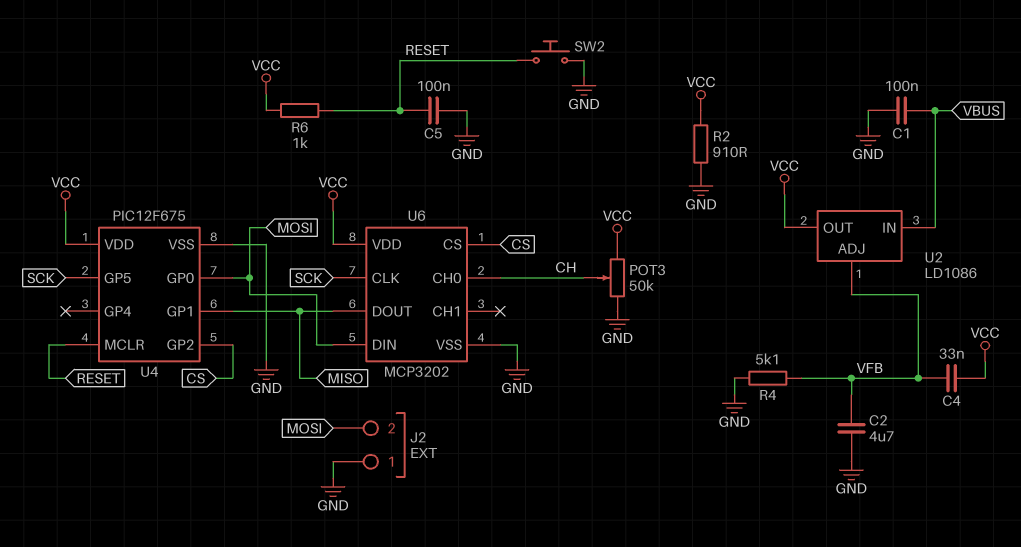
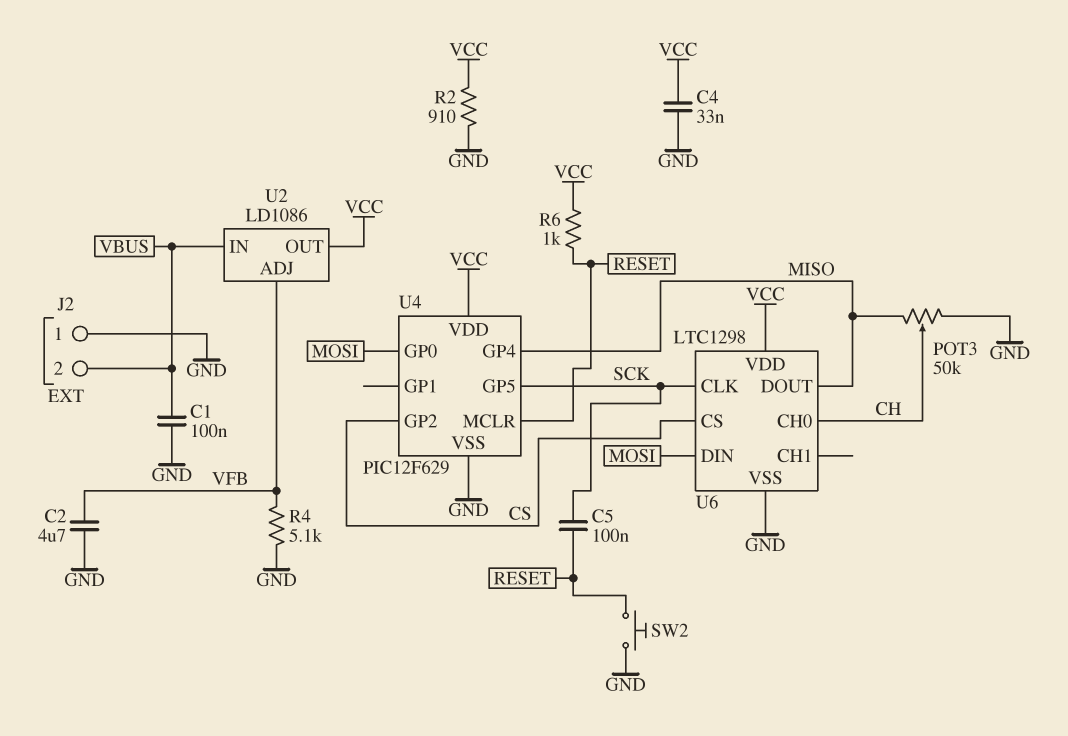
C4: 33nF (VCC, VFB) -> 33nF (GND, VCC)
C5: 100nF (GND, RESET) -> 100nF (RESET, SCK)
J2 pin 2: MOSI -> VBUS
POT3: 50k (GND, VCC, wiper CH) -> 50k (GND, MISO, wiper CH)
U4: PIC12F675 -> PIC12F629
U4 pin GP1: MISO -> none
U4 pin GP4: none -> MISO
U6: MCP3202 -> LTC1298

